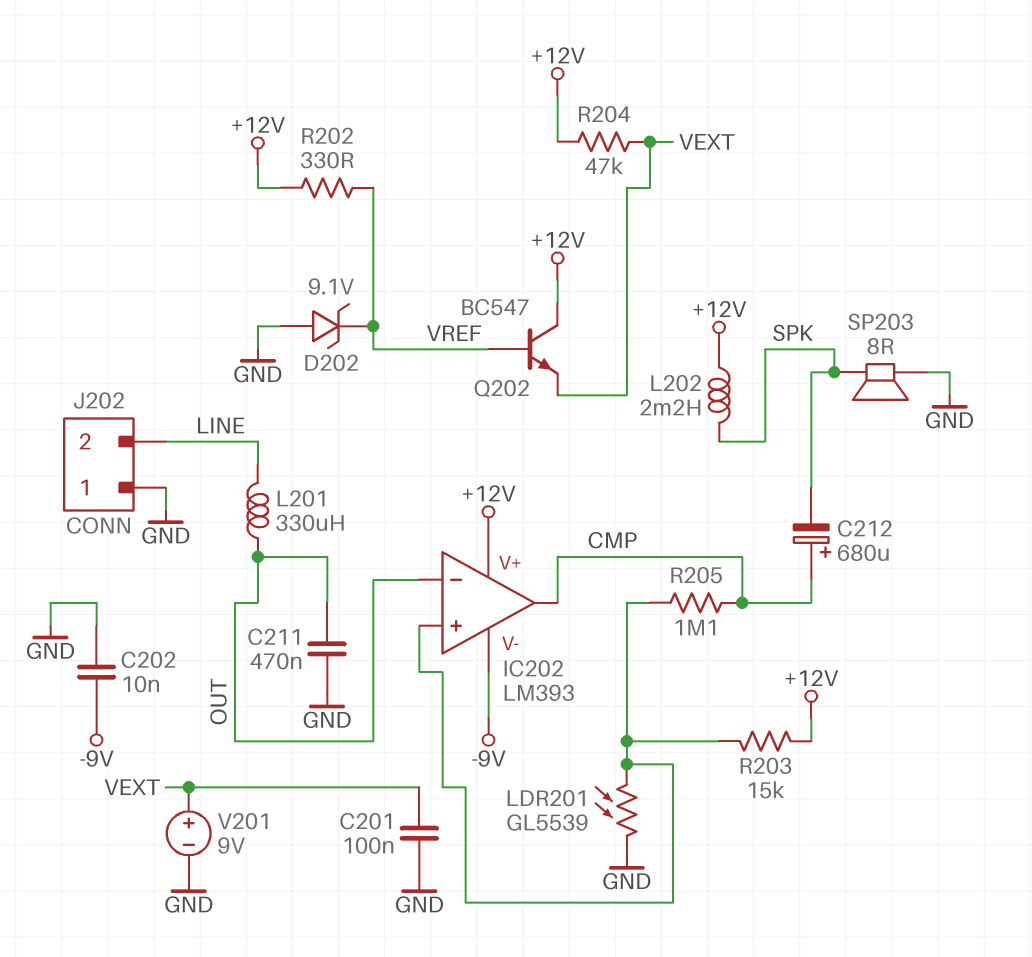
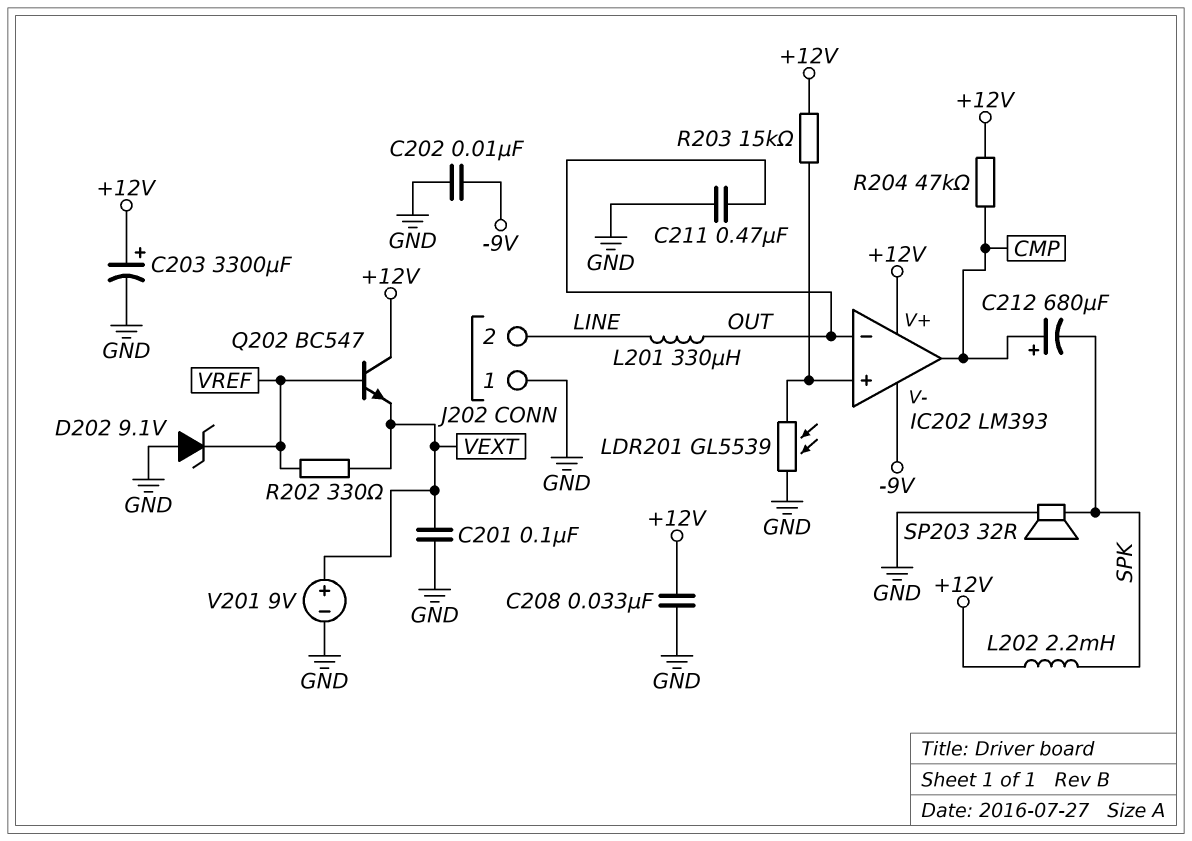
C203: none -> 3300uF (plus +12V, minus GND)
C208: none -> 33nF (+12V, GND)
R202: 330 (+12V, VREF) -> 330 (VEXT, VREF)
R204: 47k (+12V, VEXT) -> 47k (+12V, CMP)
R205: 1.1M (CMP, IC202/in+) -> none
SP203: speaker 8R (GND, SPK) -> speaker 32R (GND, SPK)

